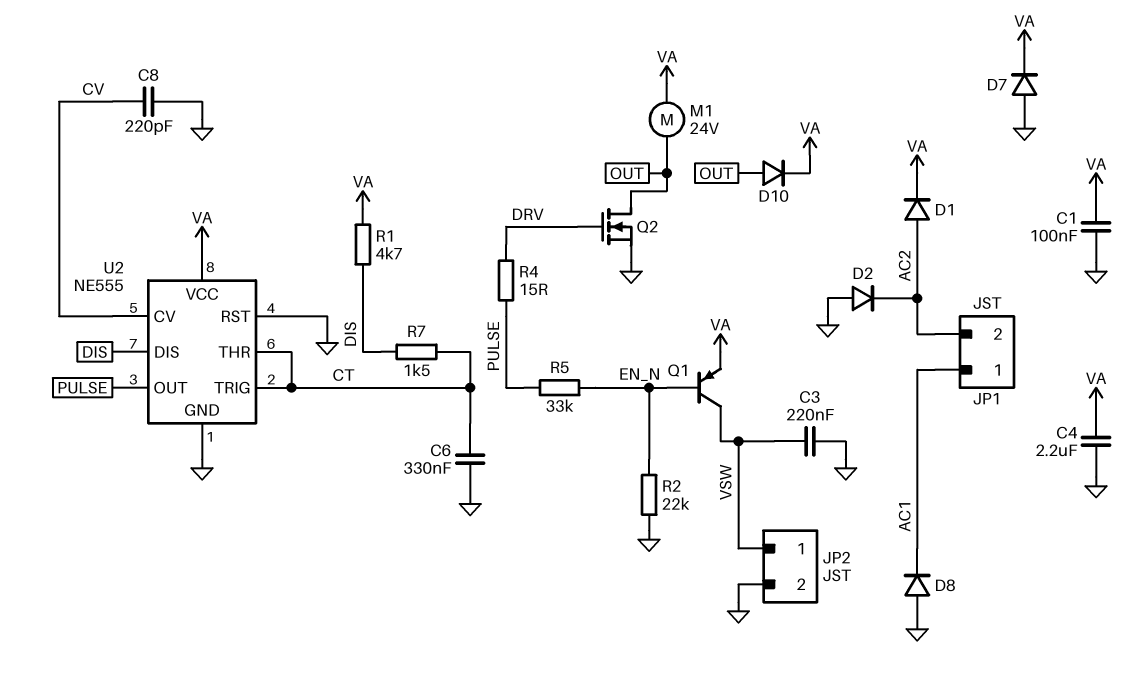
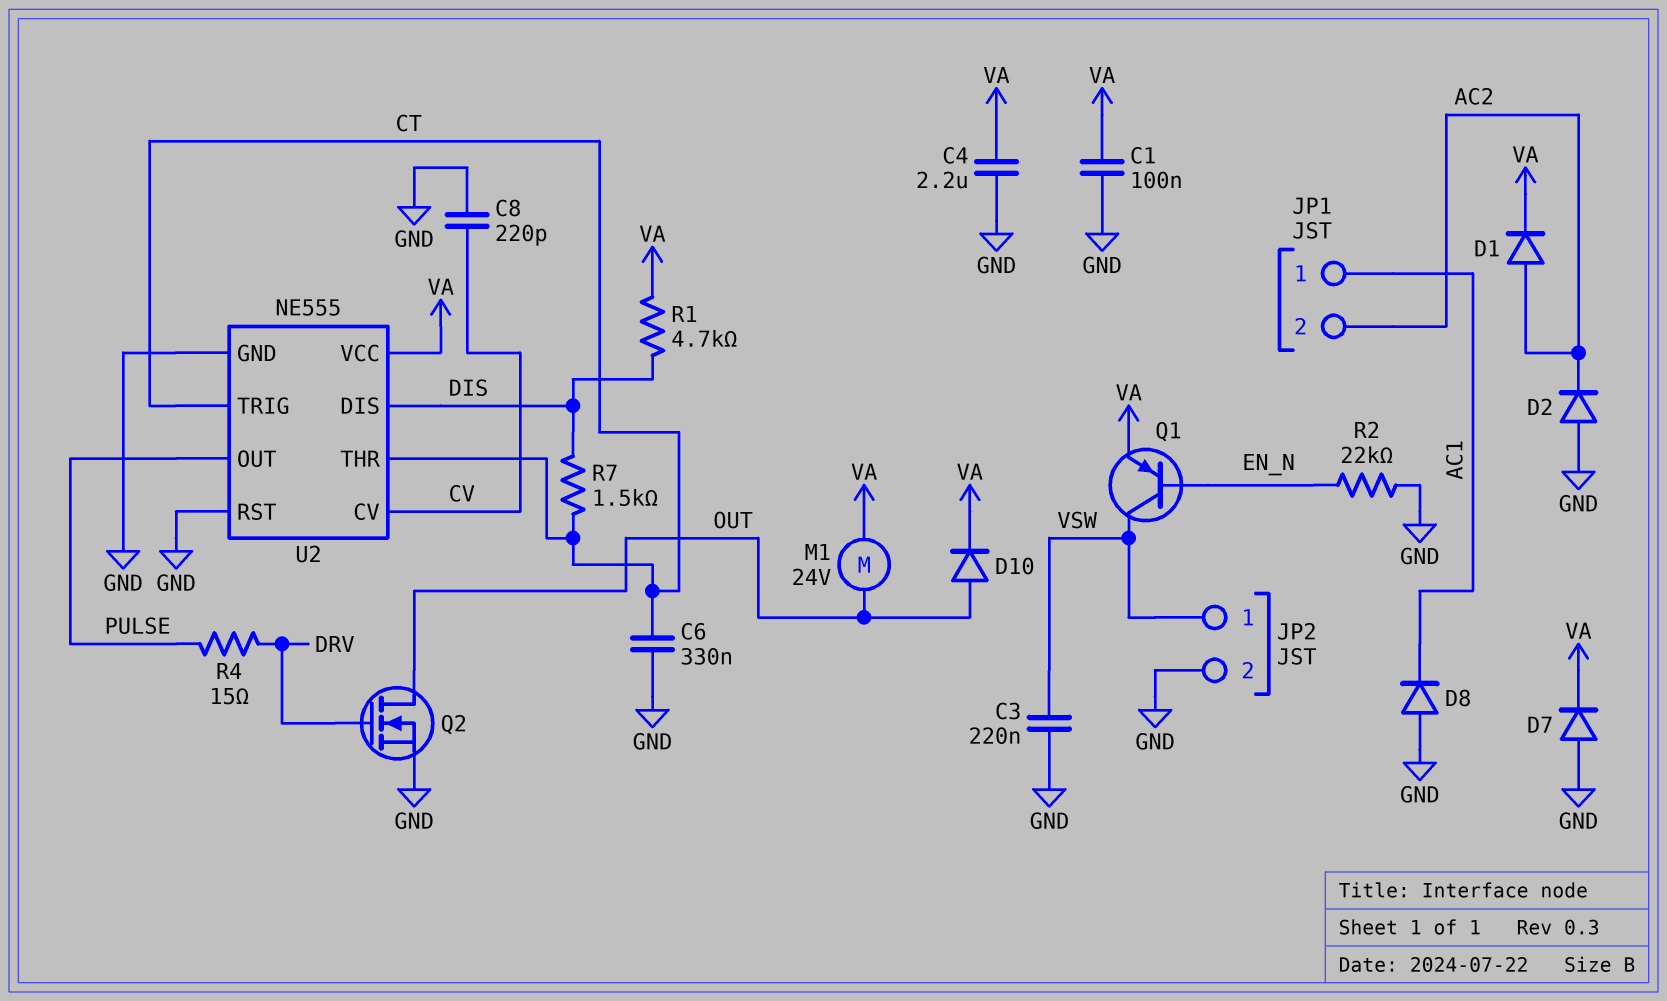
R5: 33k (EN_N, PULSE) -> none

